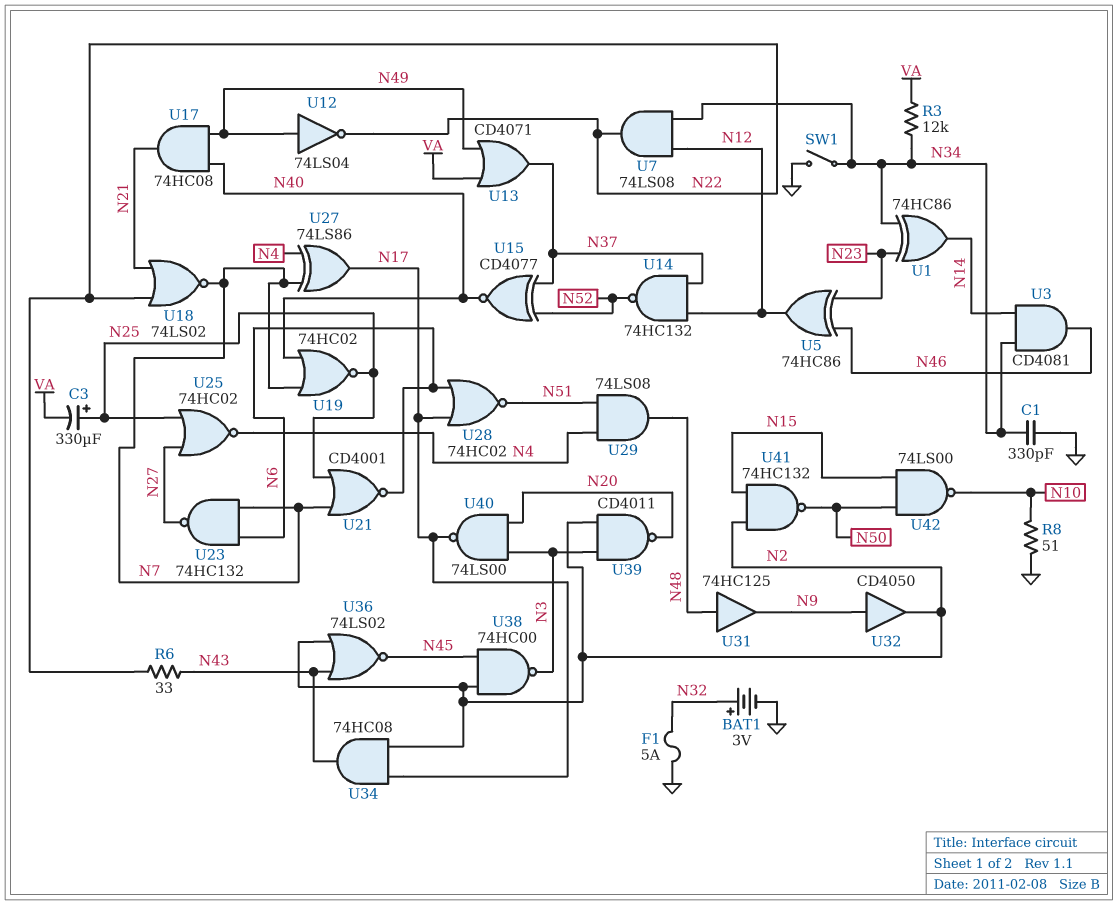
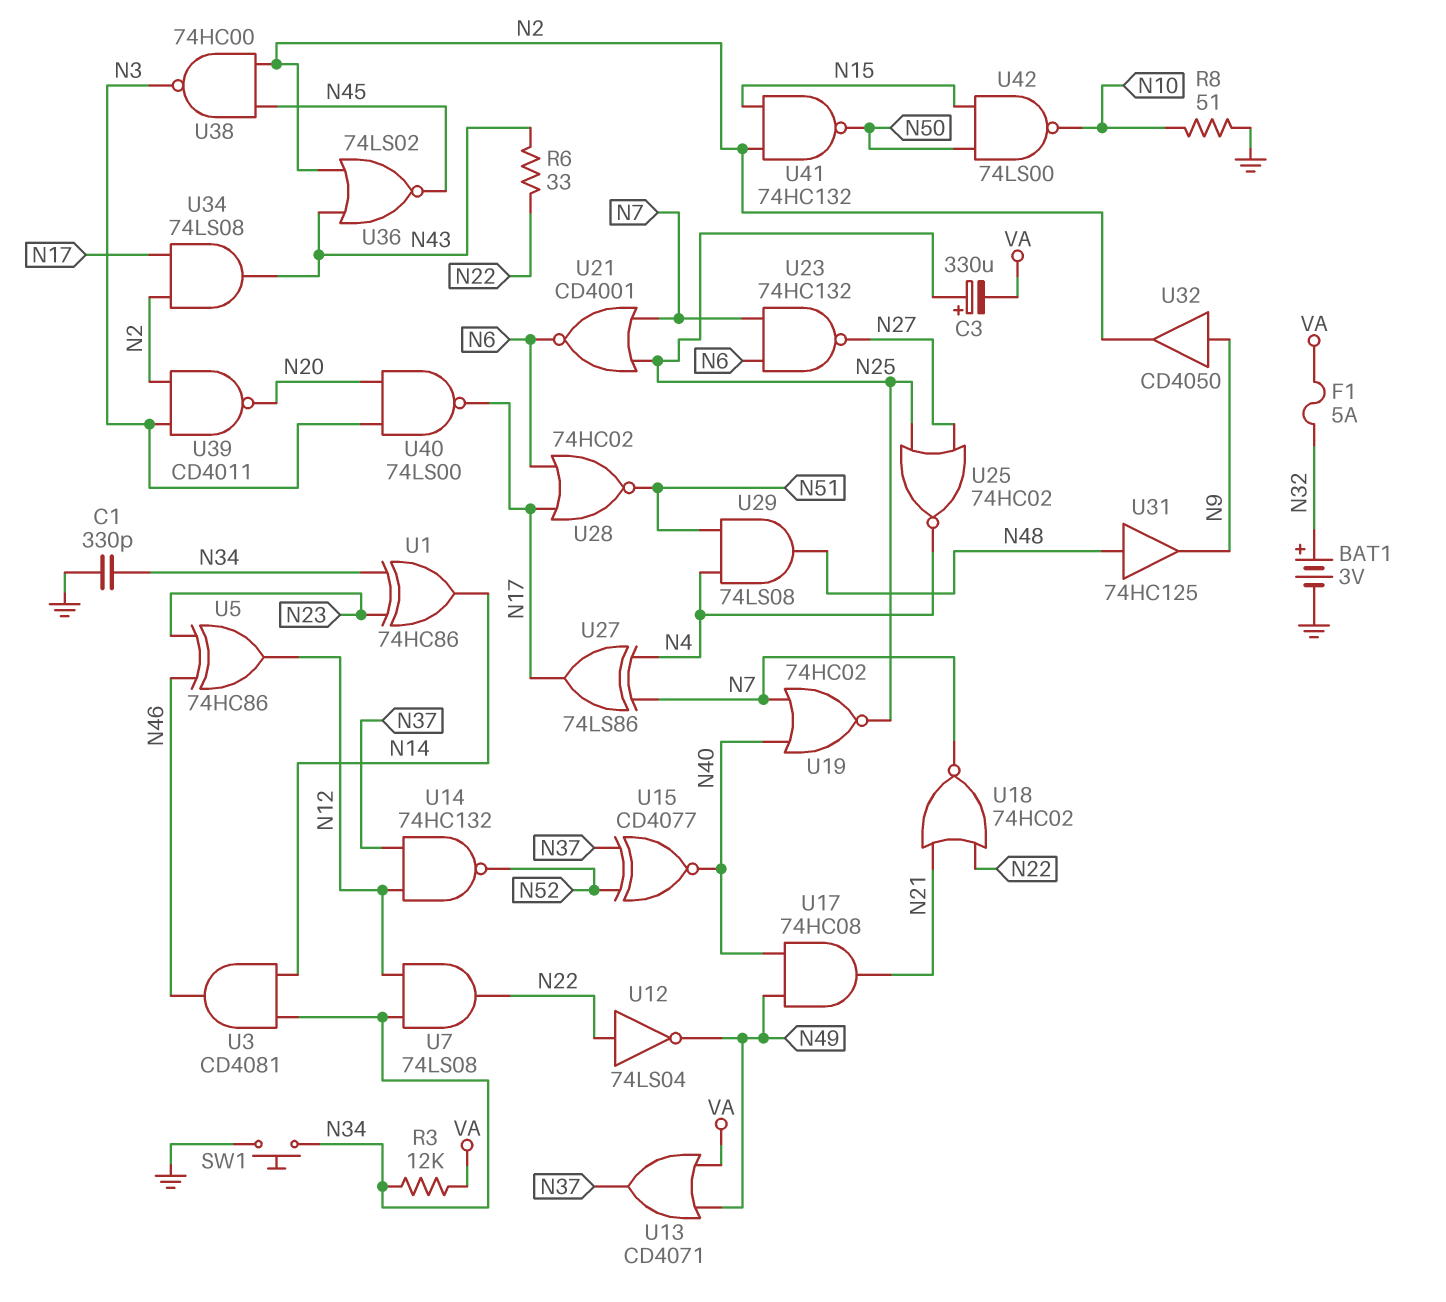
F1: 5A (GND, N32) -> 5A (N32, VA)
SW1: switch (GND, N34) -> button (GND, N34)
U12: NOT 74LS04 (in N49, out N22) -> NOT 74LS04 (in N22, out N49)
U18: NOR 74LS02 (in N21, in N22, out N7) -> NOR 74HC02 (in N21, in N22, out N7)
U34: AND 74HC08 (in N2, in N17, out N43) -> AND 74LS08 (in N2, in N17, out N43)

